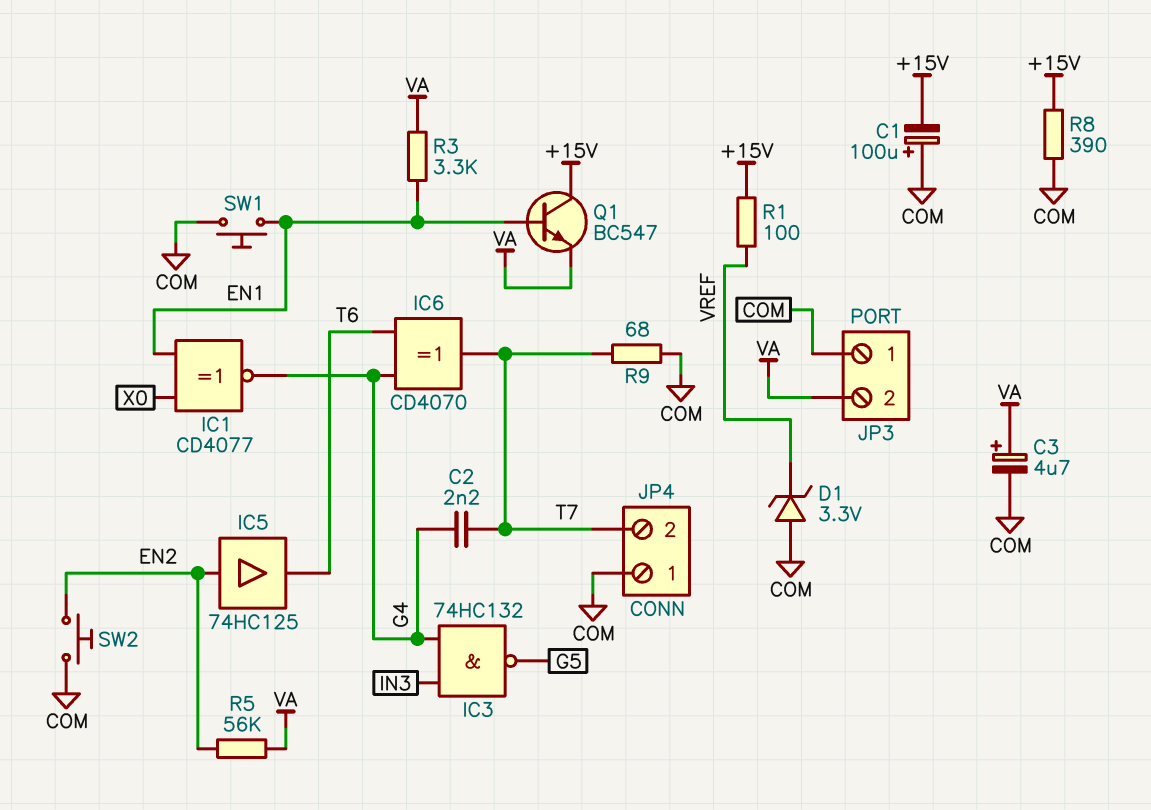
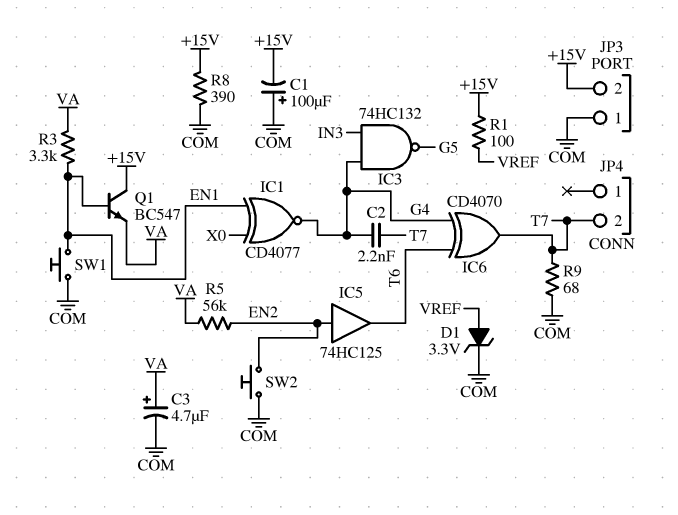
D1: zener 3.3V (A COM, K VREF) -> zener 3.3V (A VREF, K COM)
JP3 pin 2: VA -> +15V
JP4 pin 1: COM -> none

